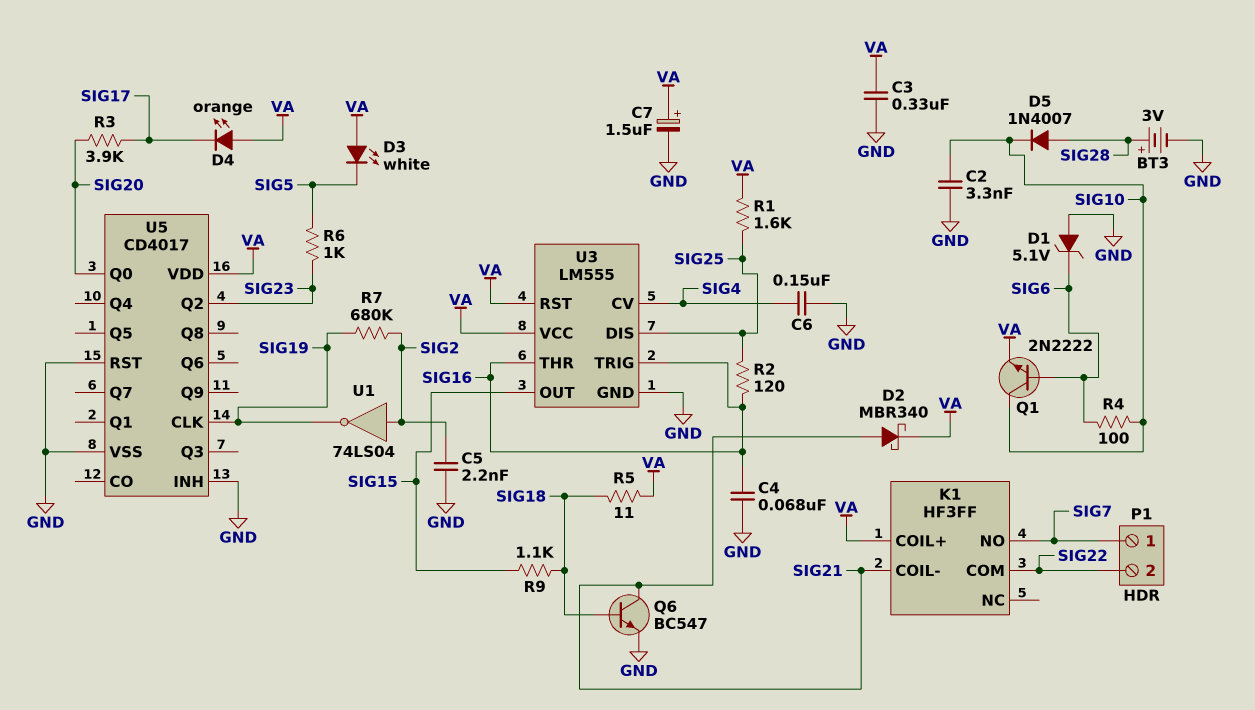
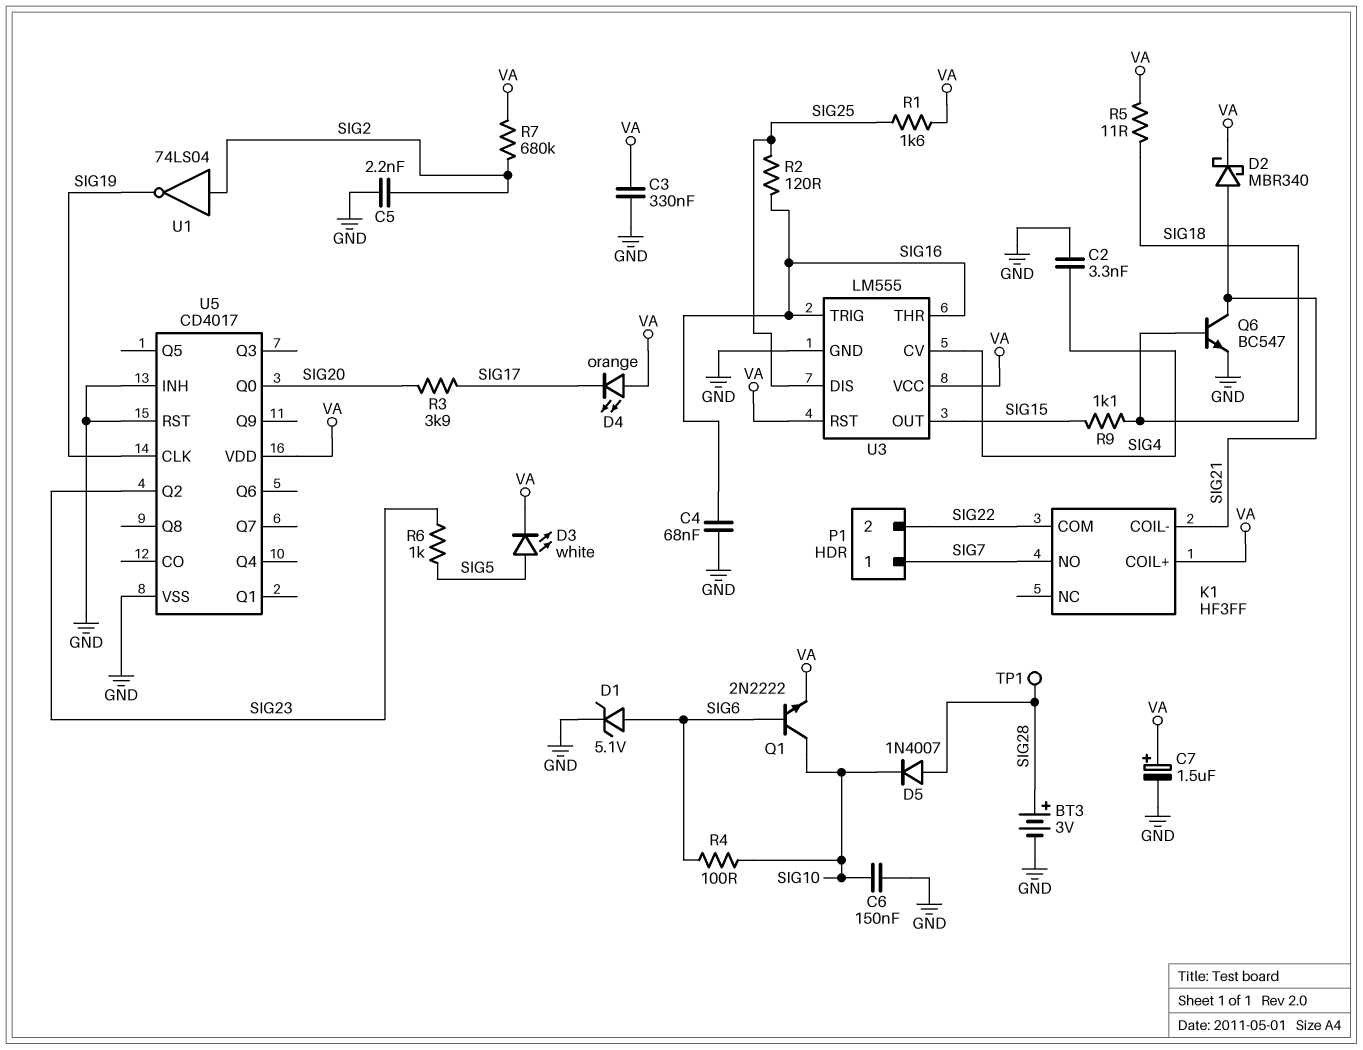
C2: 3.3nF (GND, SIG10) -> 3.3nF (GND, SIG4)
C6: 150nF (GND, SIG4) -> 150nF (GND, SIG10)
D1: zener 5.1V (A GND, K SIG6) -> zener 5.1V (A SIG6, K GND)
D3: LED white (A VA, K SIG5) -> LED white (A SIG5, K VA)
R7: 680k (SIG2, SIG19) -> 680k (SIG2, VA)
TP1: none -> test point (SIG28)

